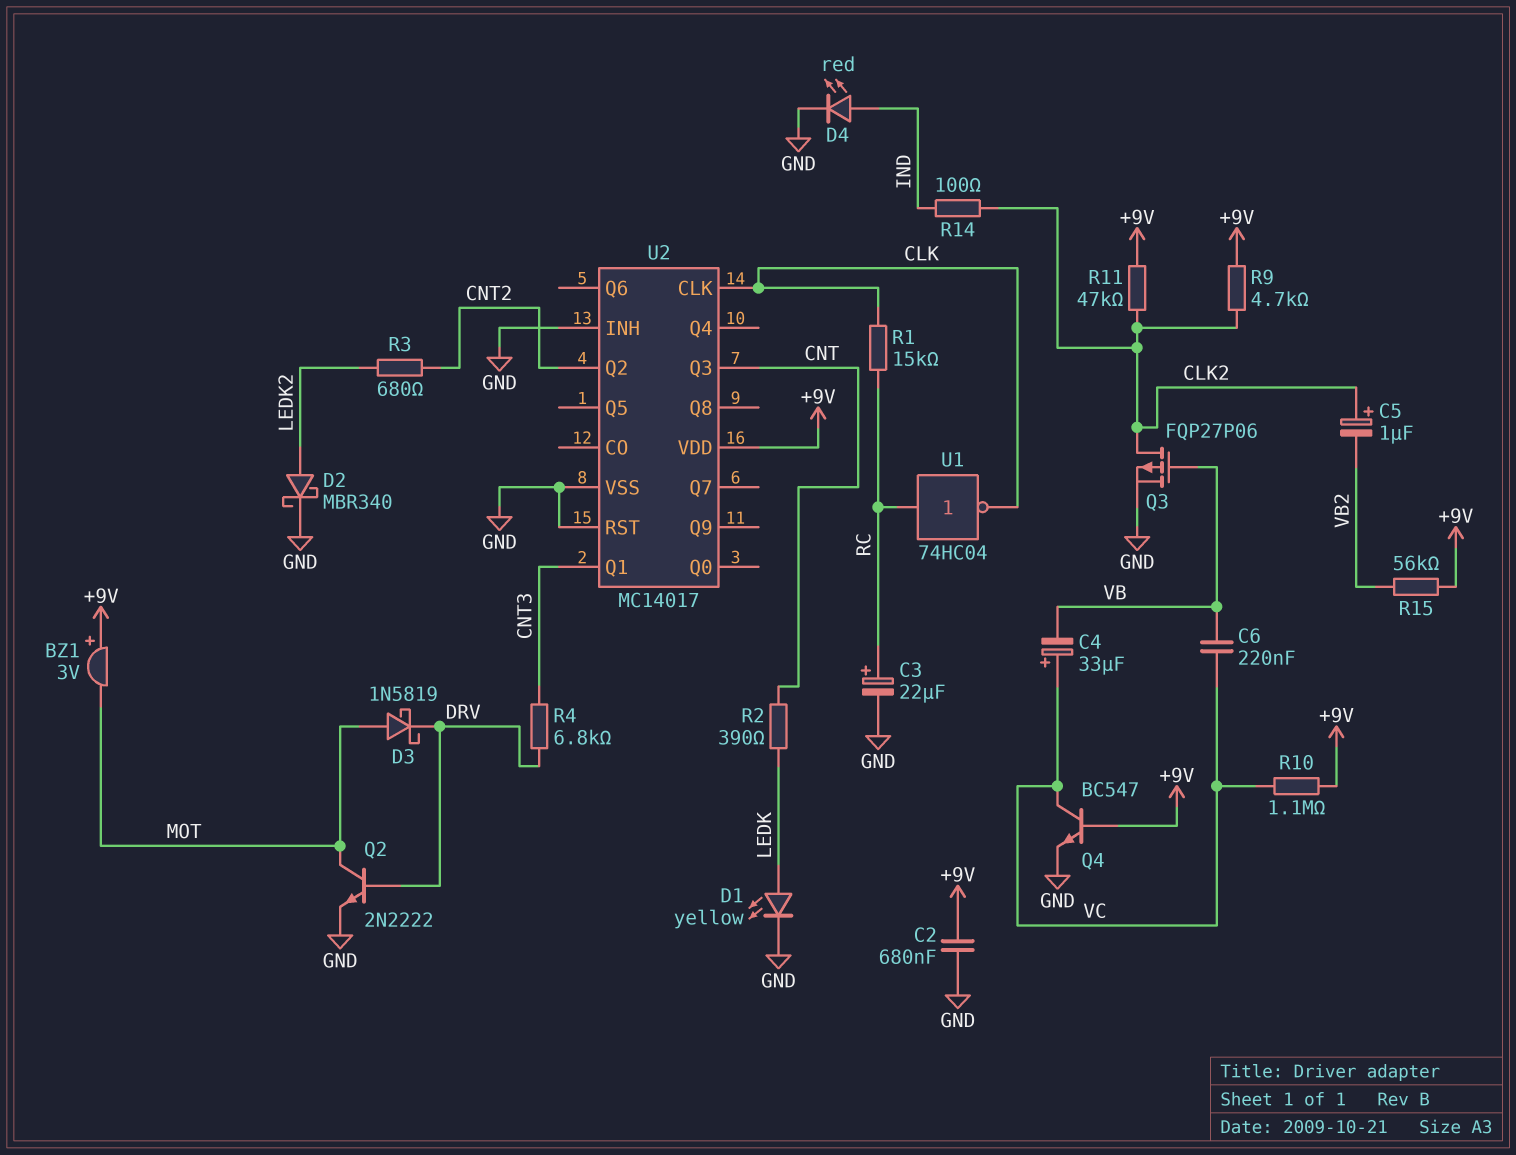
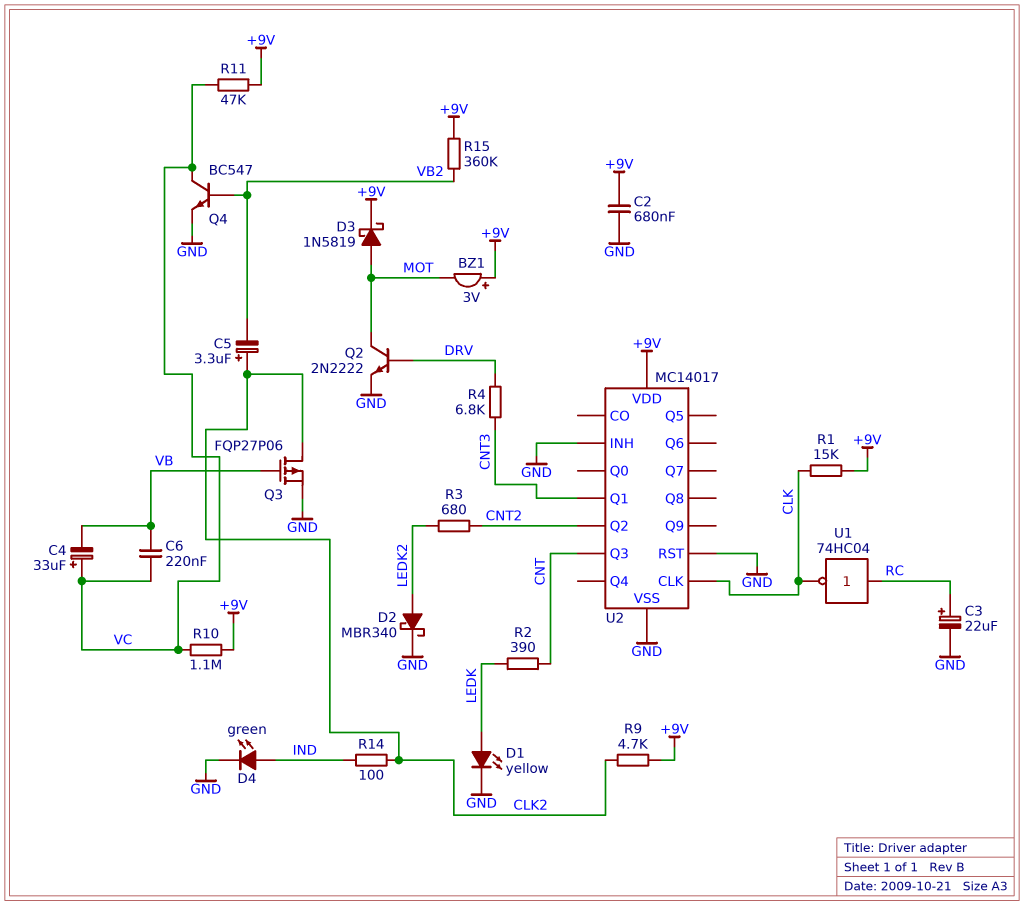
C5: 1uF (plus CLK2, minus VB2) -> 3.3uF (plus CLK2, minus VB2)
D3: schottky 1N5819 (A MOT, K DRV) -> schottky 1N5819 (A MOT, K +9V)
D4: LED red (A IND, K GND) -> LED green (A IND, K GND)
Q4: NPN BC547 (B +9V, C VC, E GND) -> NPN BC547 (B VB2, C VC, E GND)
R1: 15k (CLK, RC) -> 15k (+9V, CLK)
R11: 47k (+9V, CLK2) -> 47k (+9V, VC)
R15: 56k (+9V, VB2) -> 360k (+9V, VB2)

